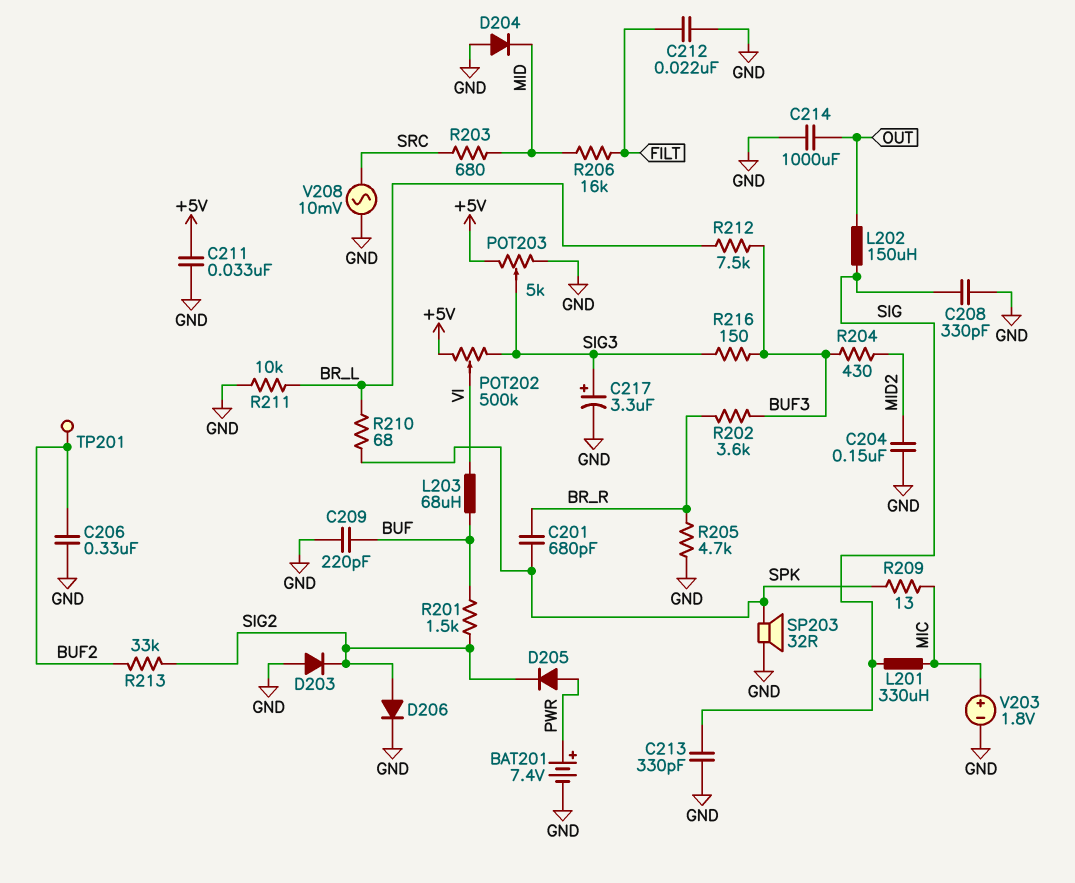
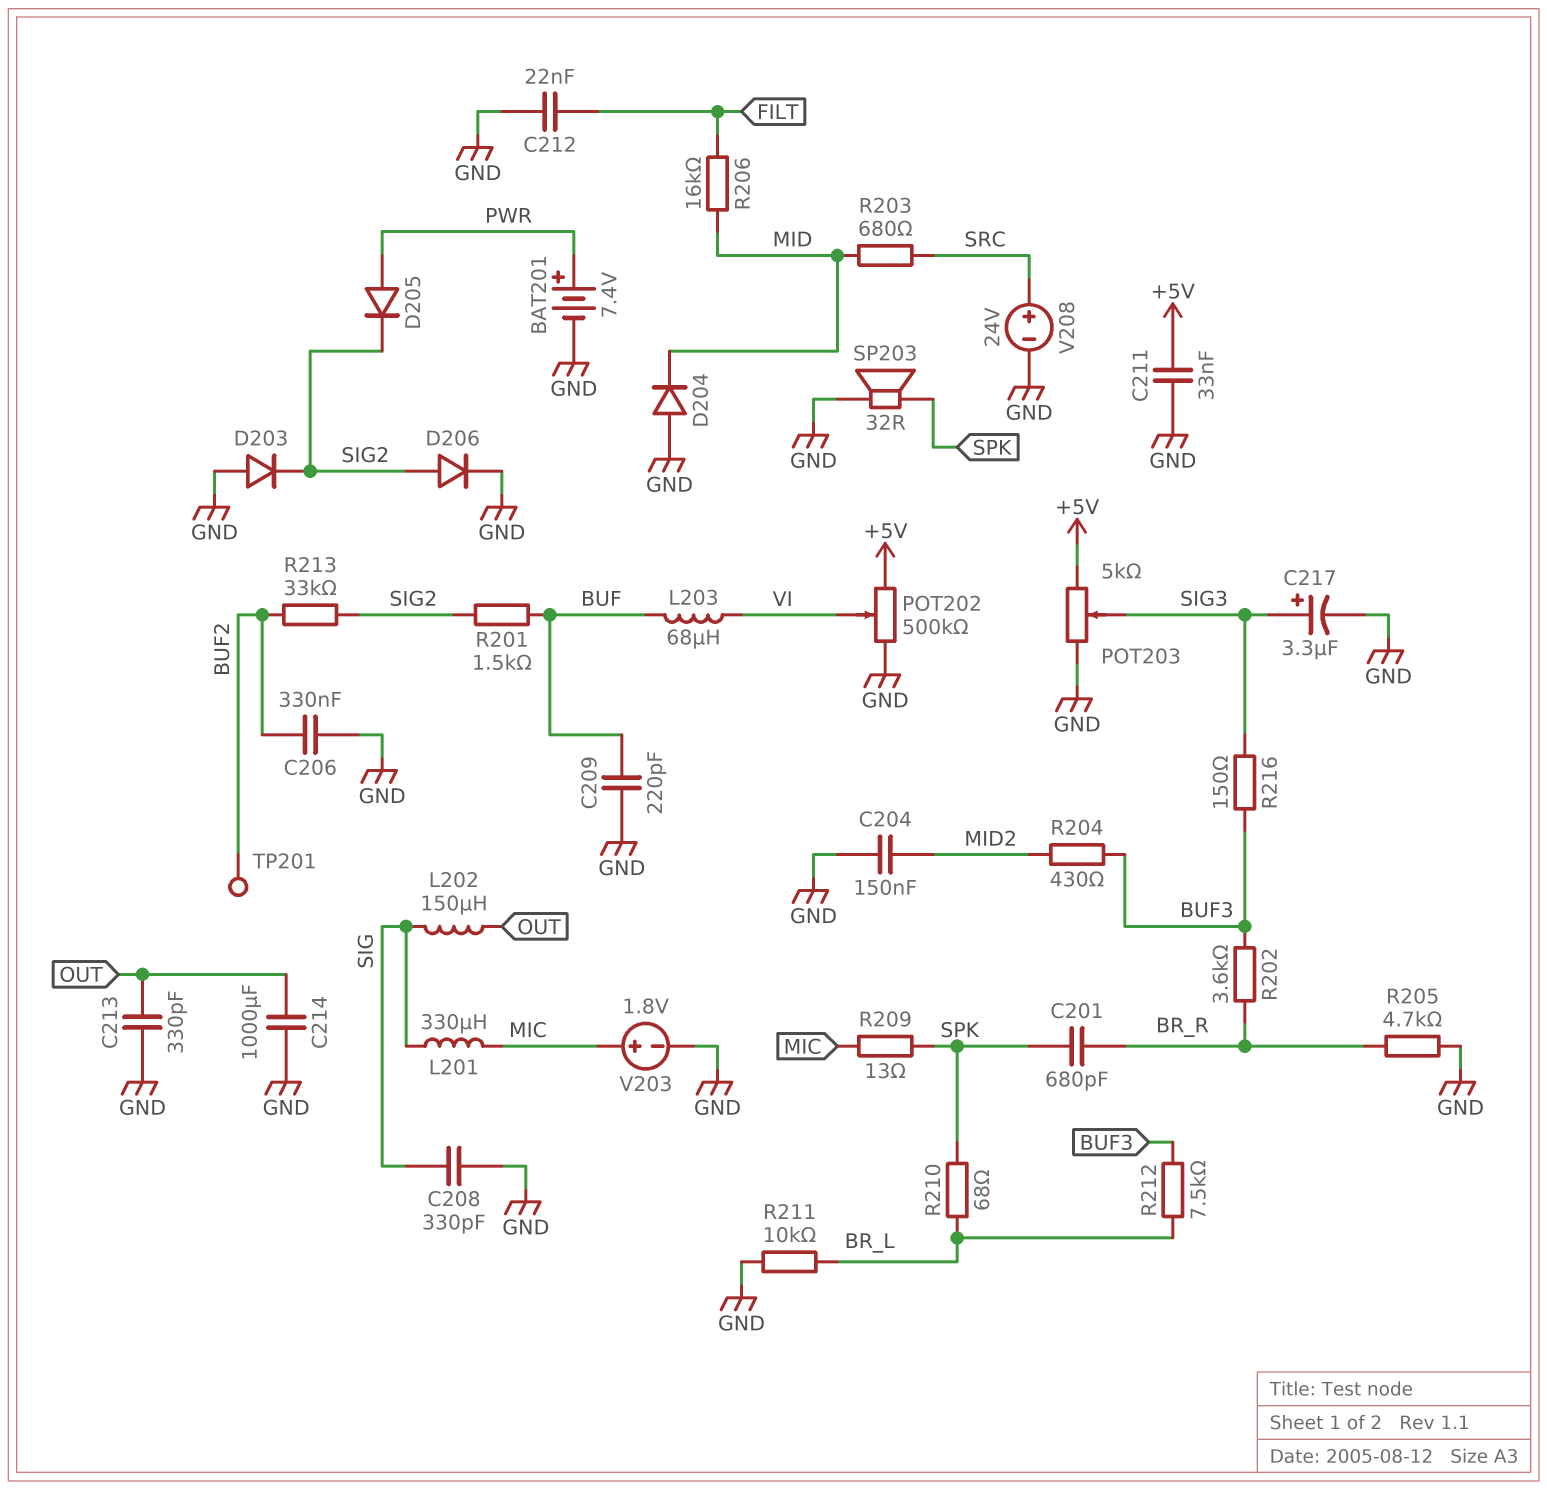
C213: 330pF (GND, SIG) -> 330pF (GND, OUT)
POT202: 500k (+5V, SIG3, wiper VI) -> 500k (+5V, GND, wiper VI)
V208: AC 10mV (GND, SRC) -> 24V (plus SRC, minus GND)

